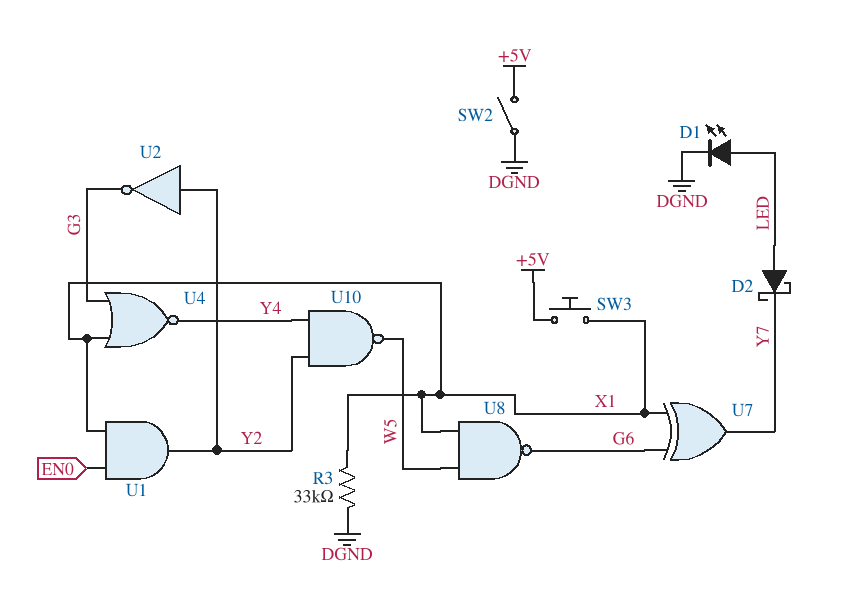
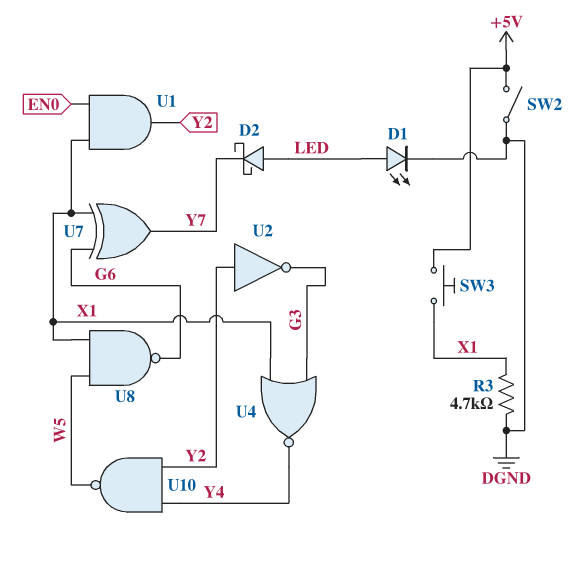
R3: 33k (DGND, X1) -> 4.7k (DGND, X1)

